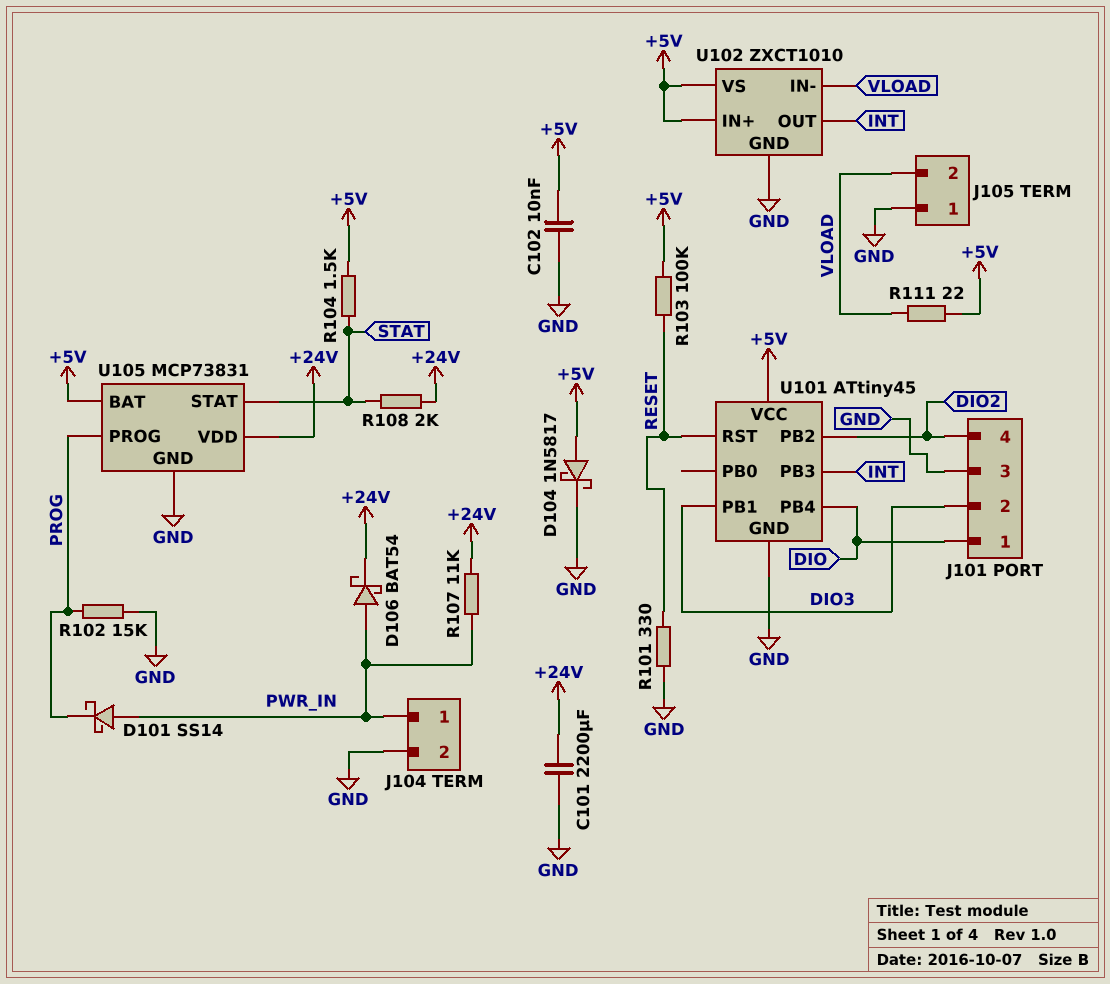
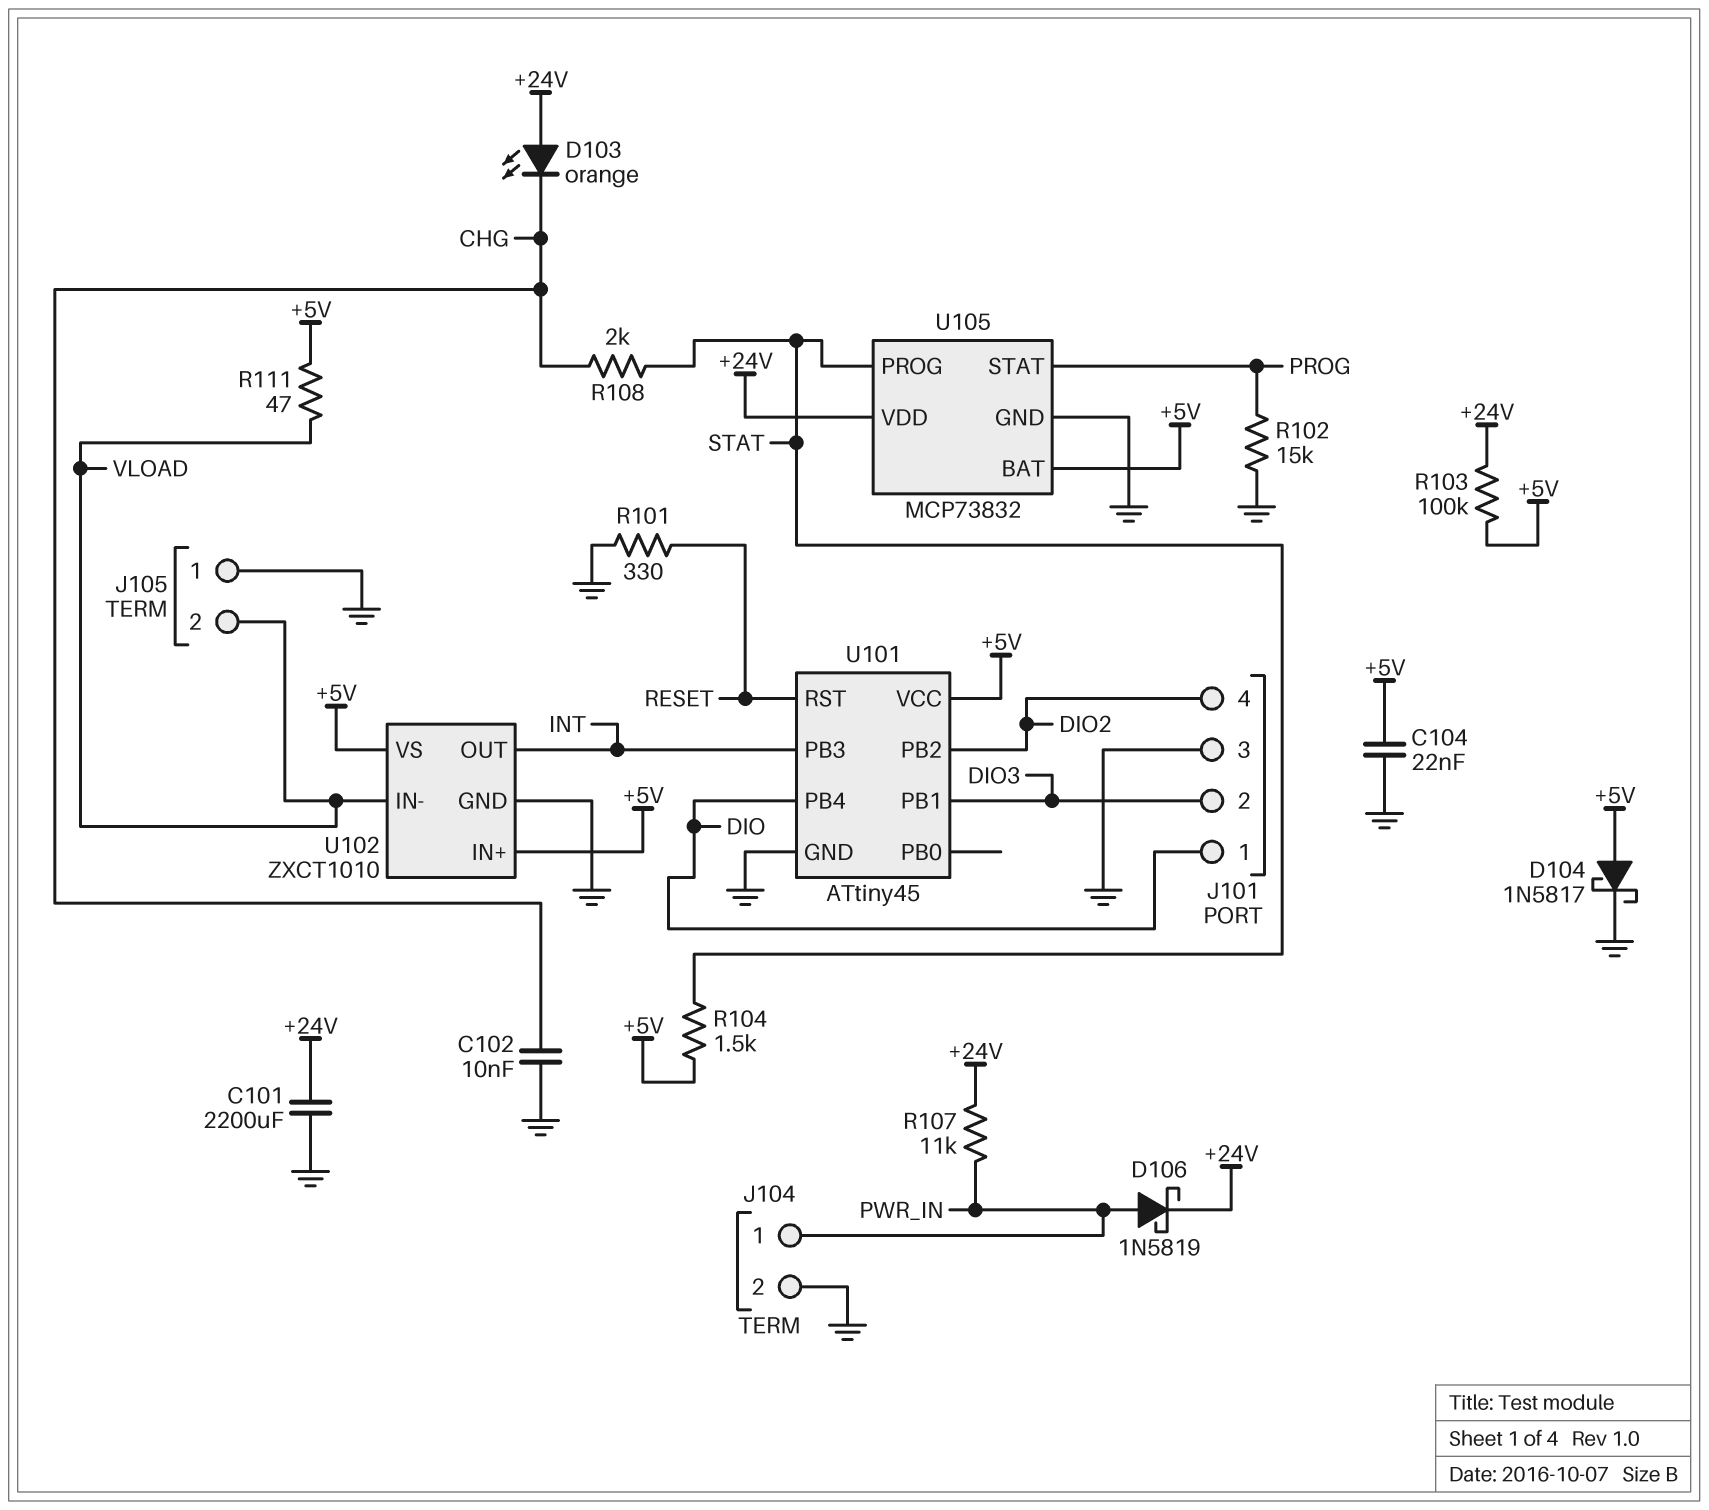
C102: 10nF (+5V, GND) -> 10nF (CHG, GND)
C104: none -> 22nF (+5V, GND)
D101: schottky SS14 (A PWR_IN, K PROG) -> none
D103: none -> LED orange (A +24V, K CHG)
D106: schottky BAT54 (A PWR_IN, K +24V) -> schottky 1N5819 (A PWR_IN, K +24V)
R103: 100k (+5V, RESET) -> 100k (+5V, +24V)
R108: 2k (+24V, STAT) -> 2k (CHG, STAT)
R111: 22 (+5V, VLOAD) -> 47 (+5V, VLOAD)
U105: MCP73831 -> MCP73832
U105 pin PROG: PROG -> STAT
U105 pin STAT: STAT -> PROG

